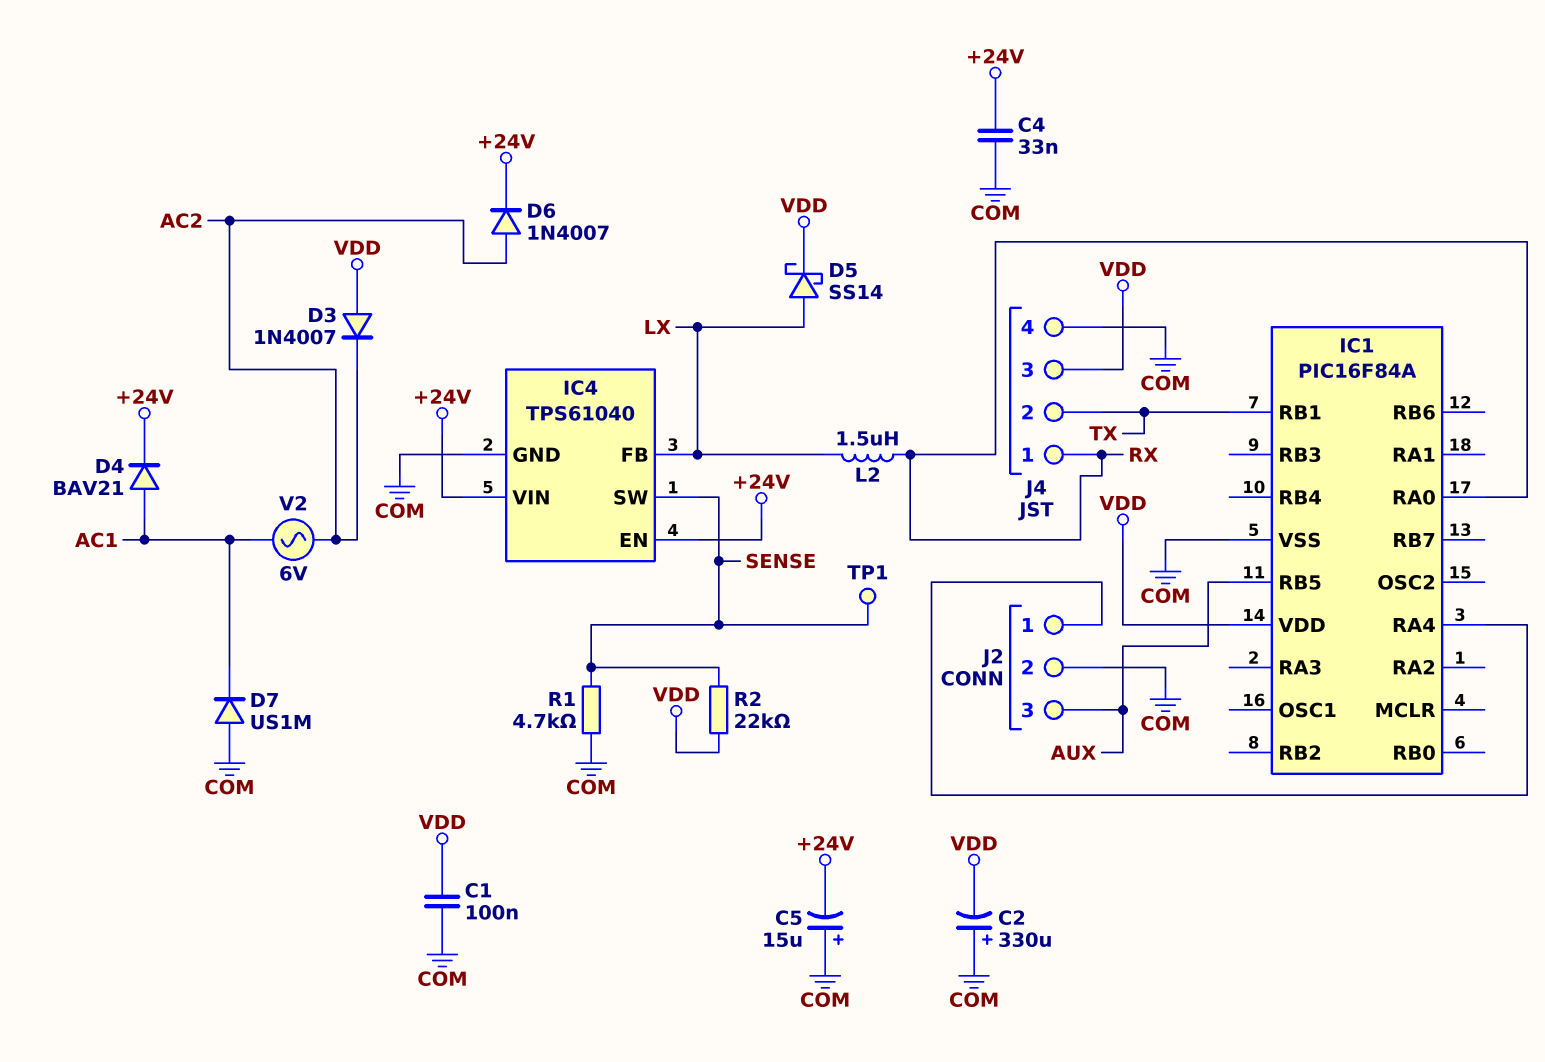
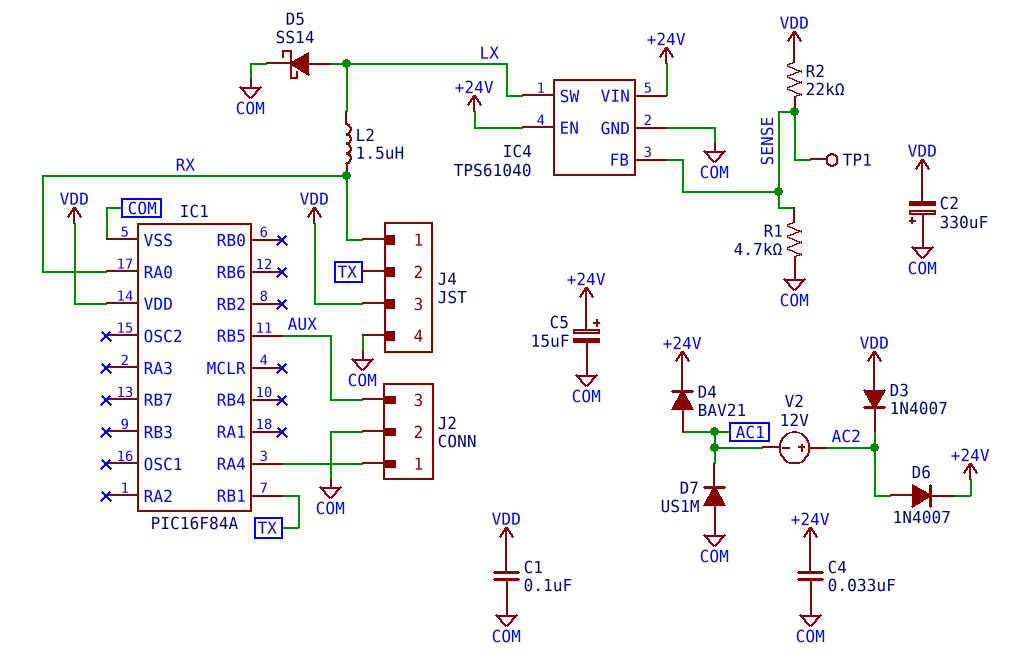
C5: 15uF (plus COM, minus +24V) -> 15uF (plus +24V, minus COM)
D5: schottky SS14 (A LX, K VDD) -> schottky SS14 (A LX, K COM)
IC4 pin FB: LX -> SENSE
IC4 pin SW: SENSE -> LX
V2: AC 6V (AC1, AC2) -> 12V (plus AC2, minus AC1)

